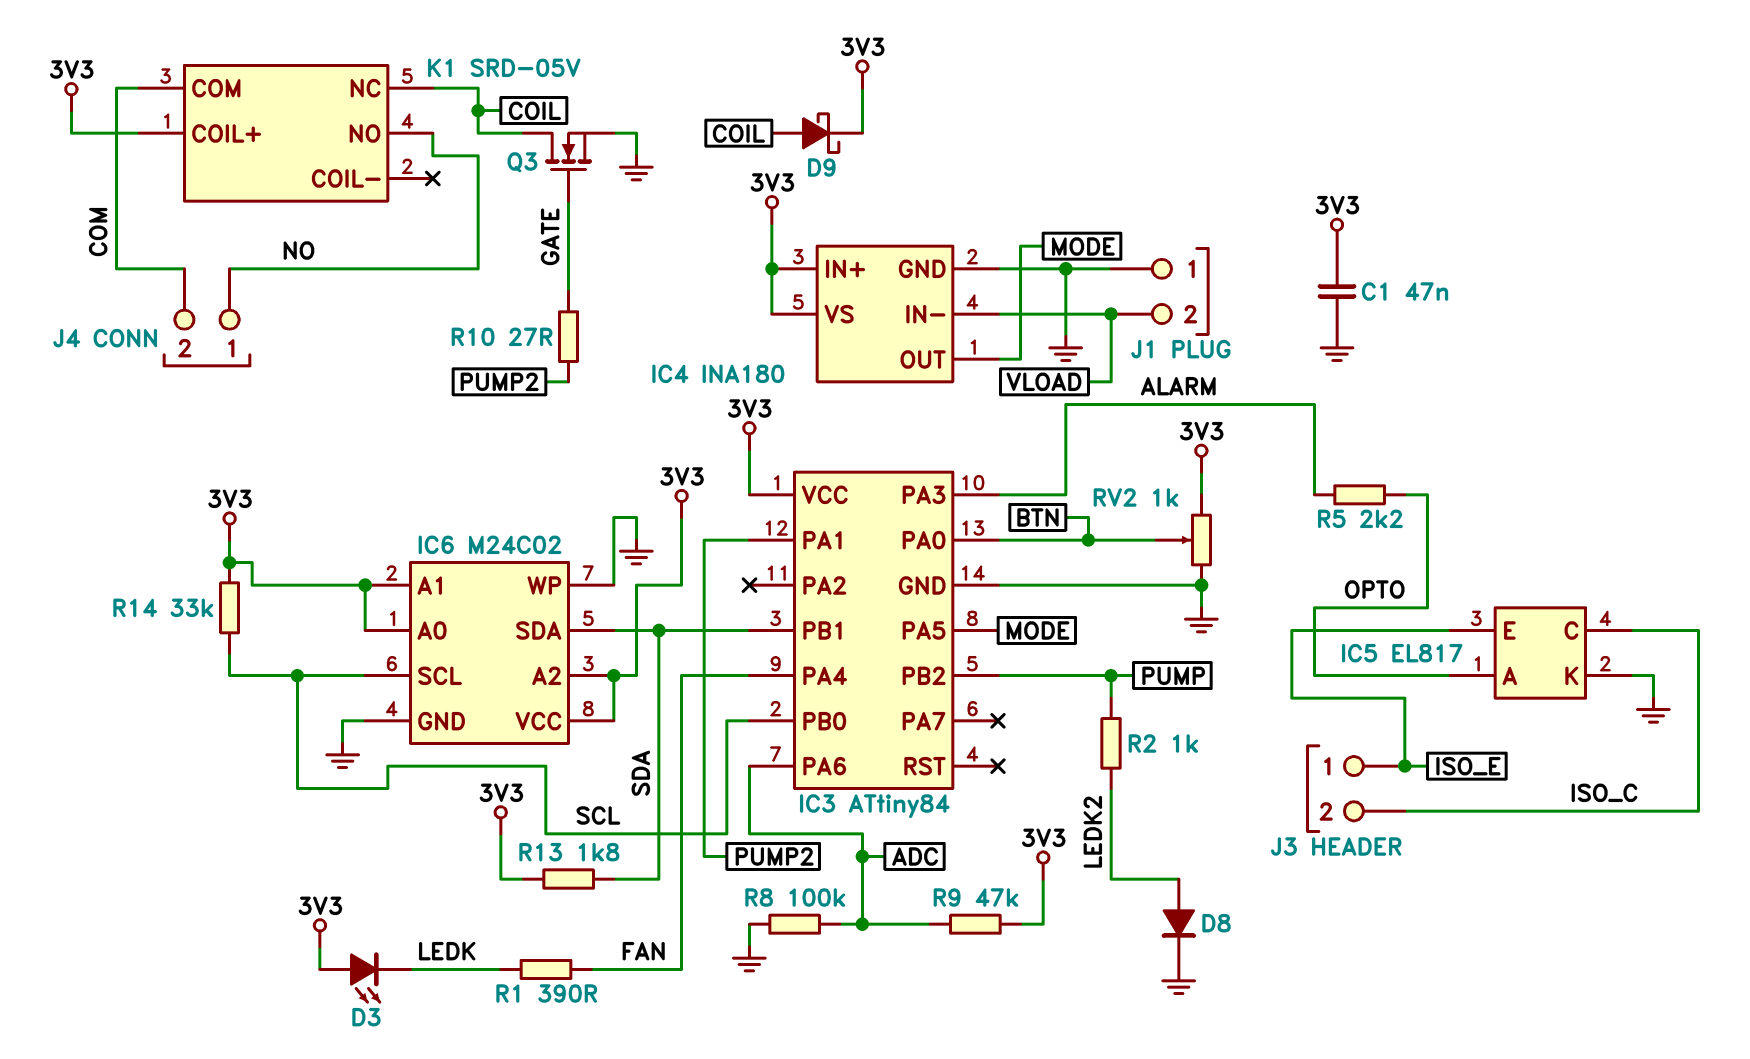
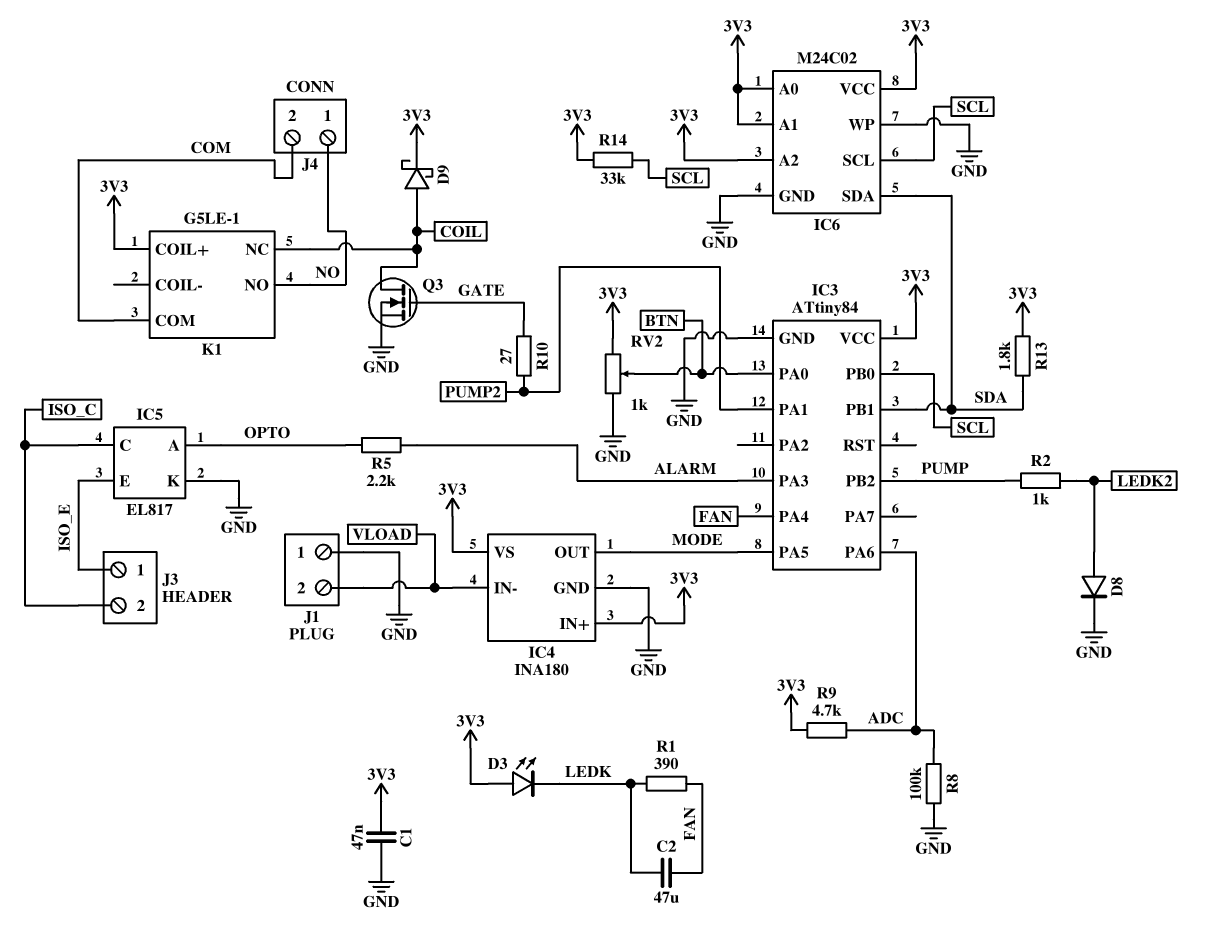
C2: none -> 47uF (FAN, LEDK)
K1: SRD-05V -> G5LE-1
R9: 47k (3V3, ADC) -> 4.7k (3V3, ADC)

